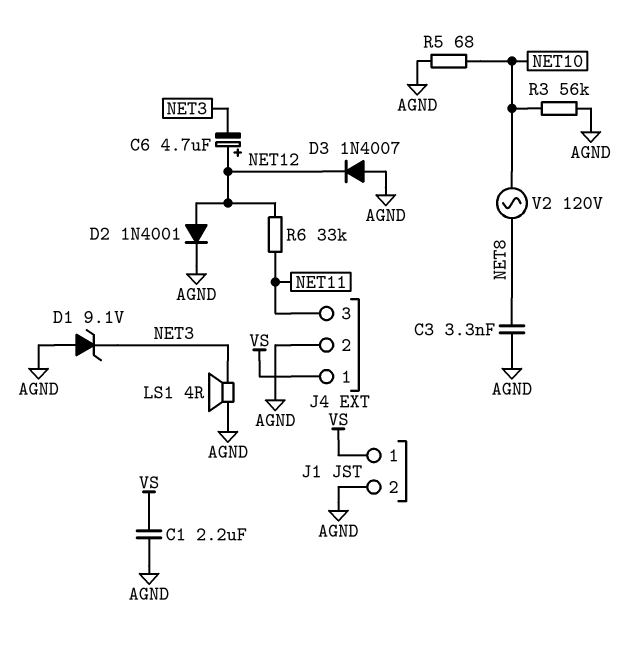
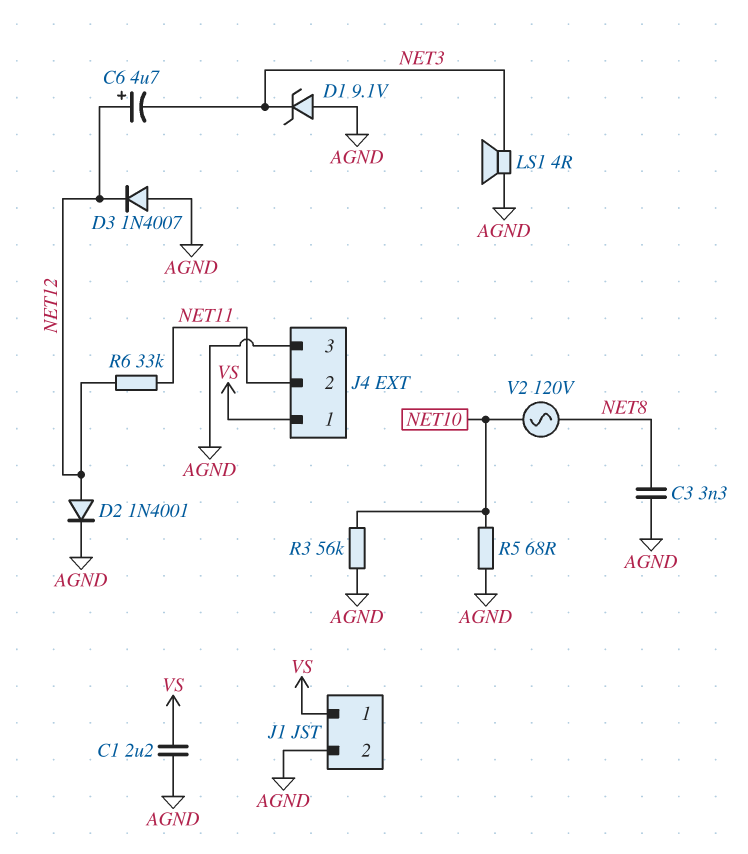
J4 pin 2: AGND -> NET11
J4 pin 3: NET11 -> AGND

